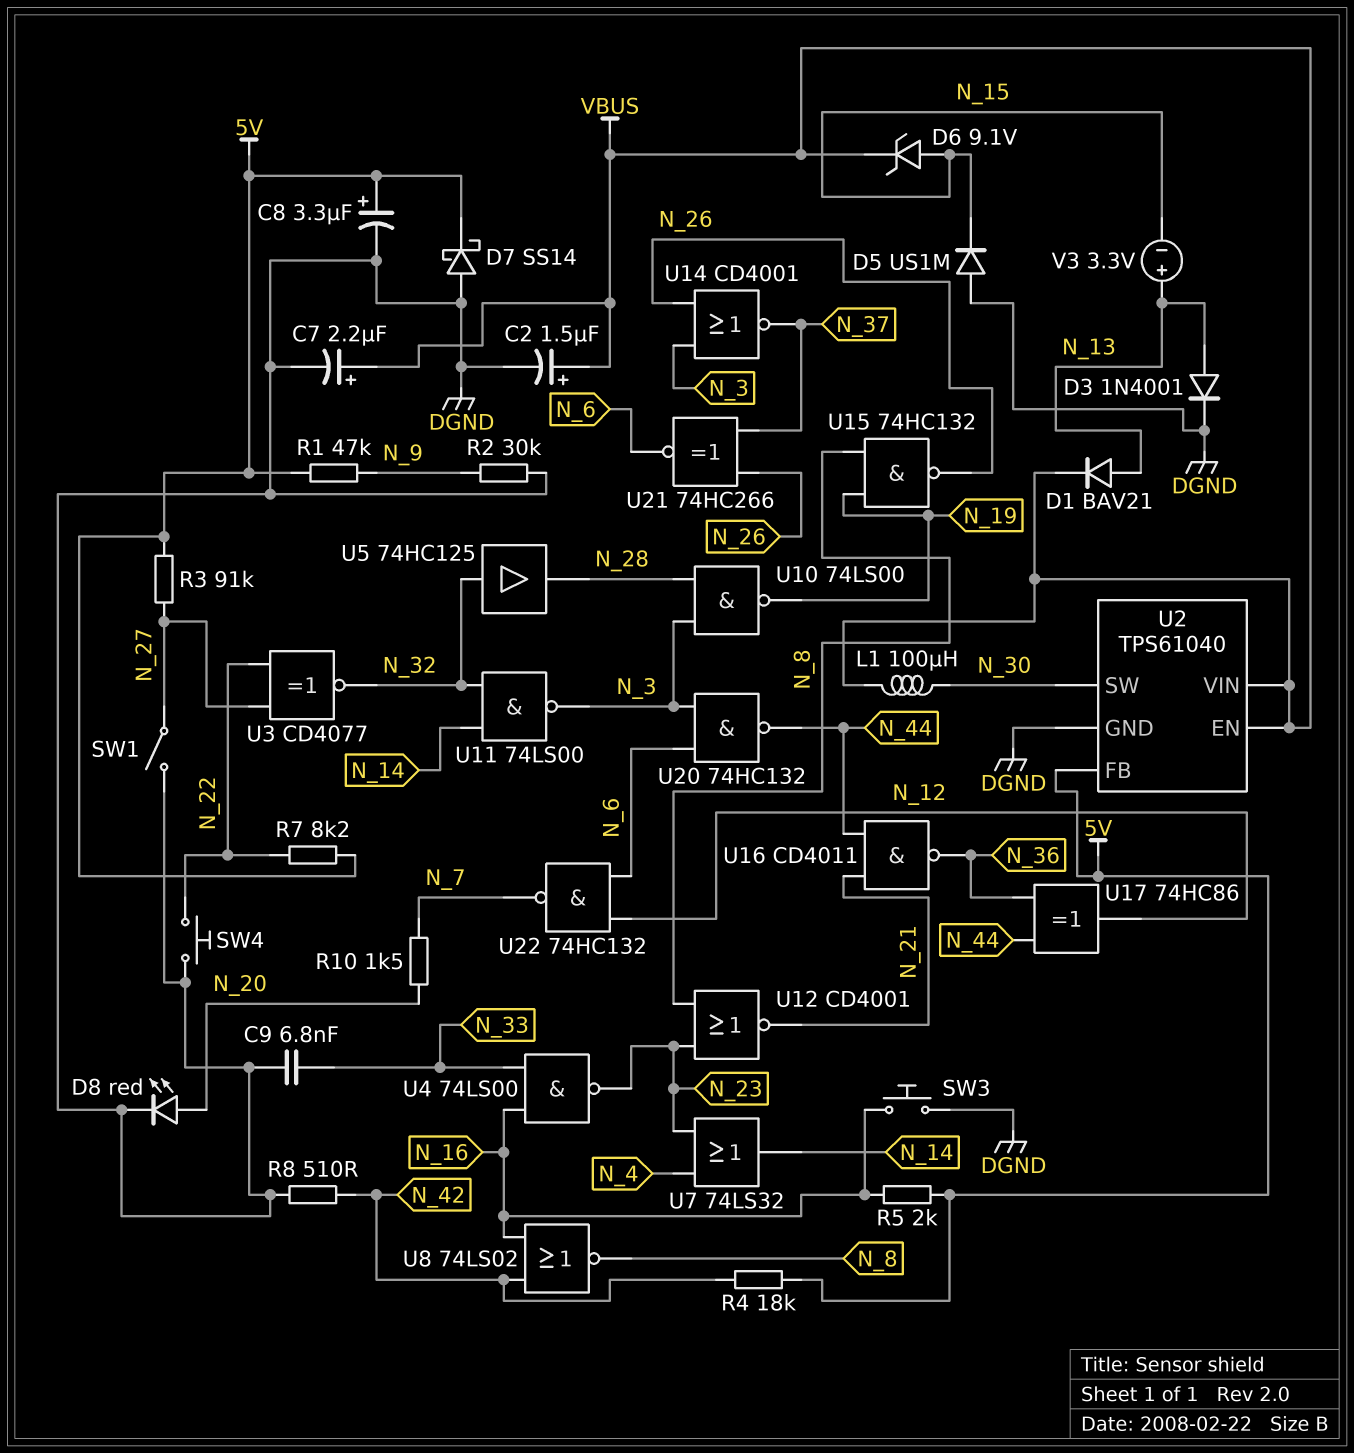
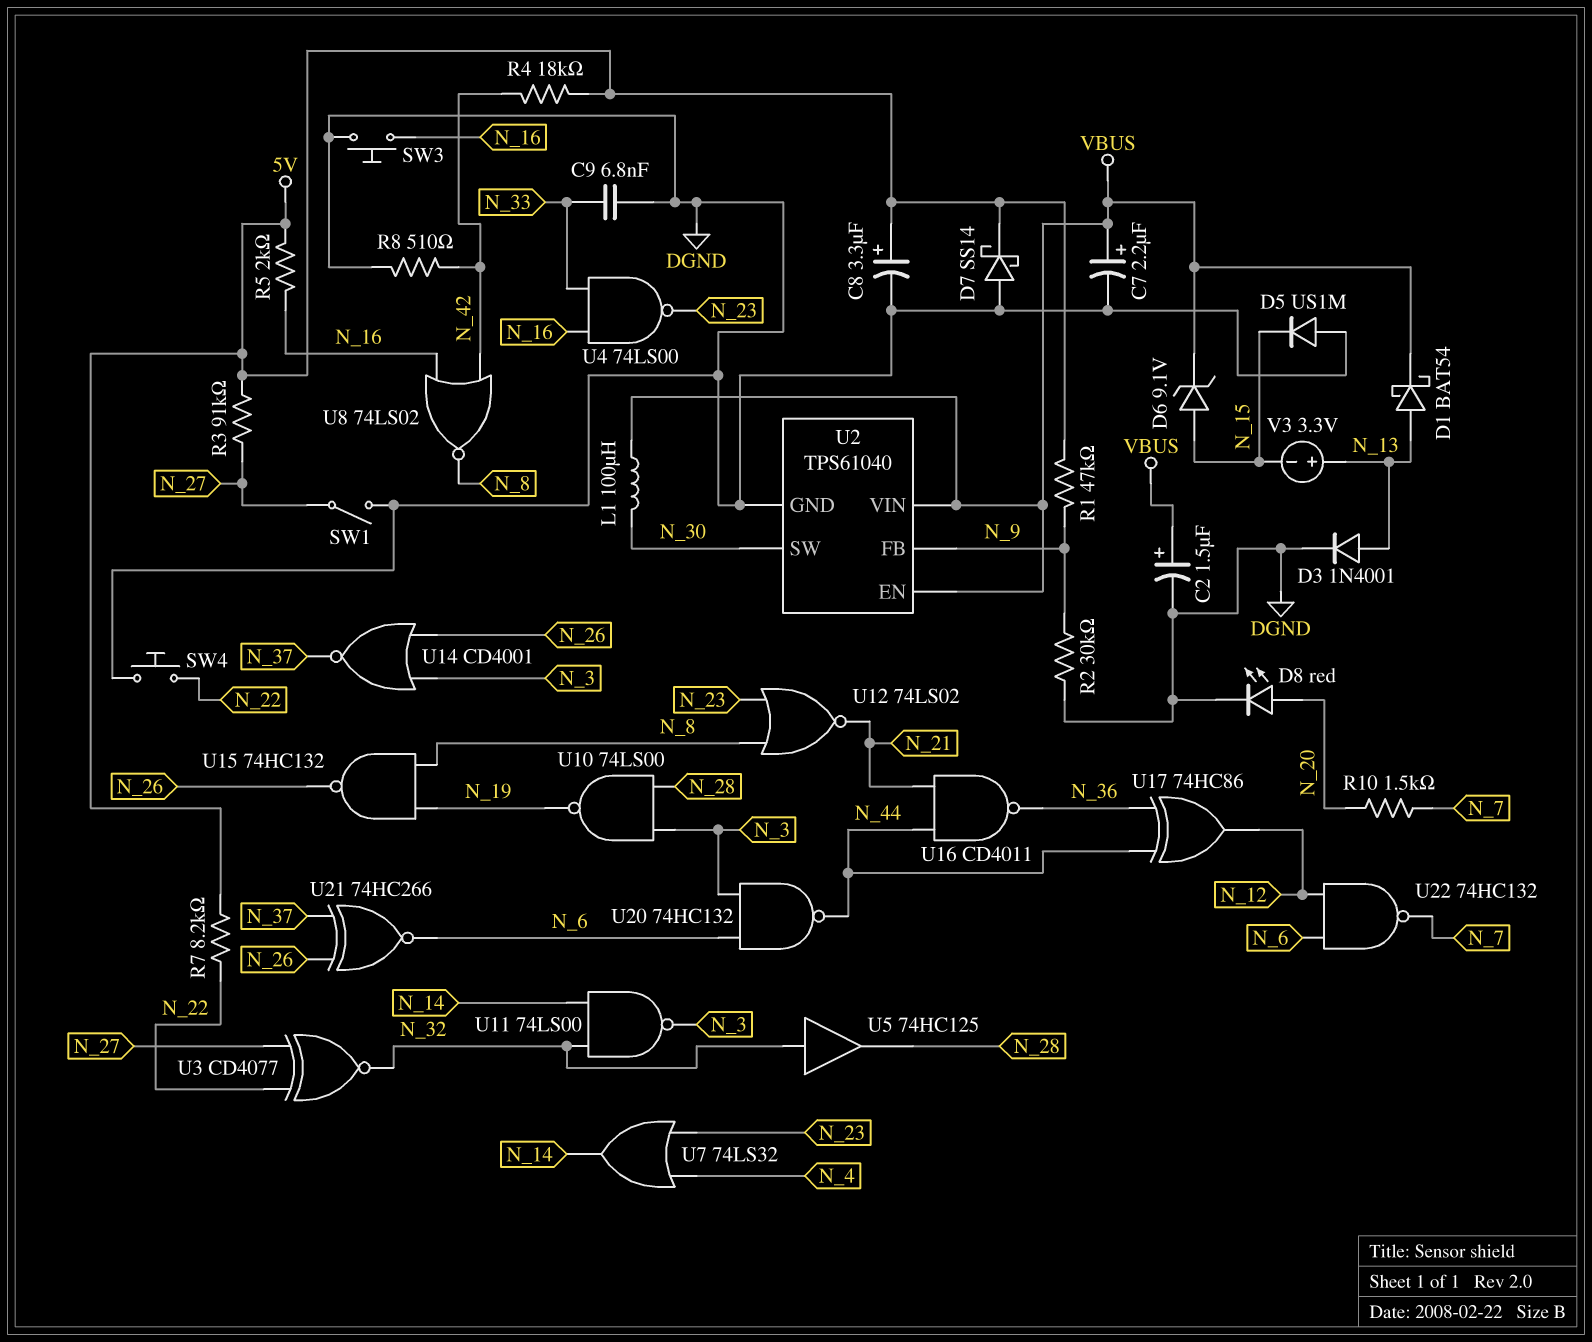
D1: diode BAV21 (A N_13, K VBUS) -> schottky BAT54 (A N_13, K VBUS)
U2 pin FB: 5V -> N_9
U12: NOR CD4001 (in N_8, in N_23, out N_21) -> NOR 74LS02 (in N_8, in N_23, out N_21)

